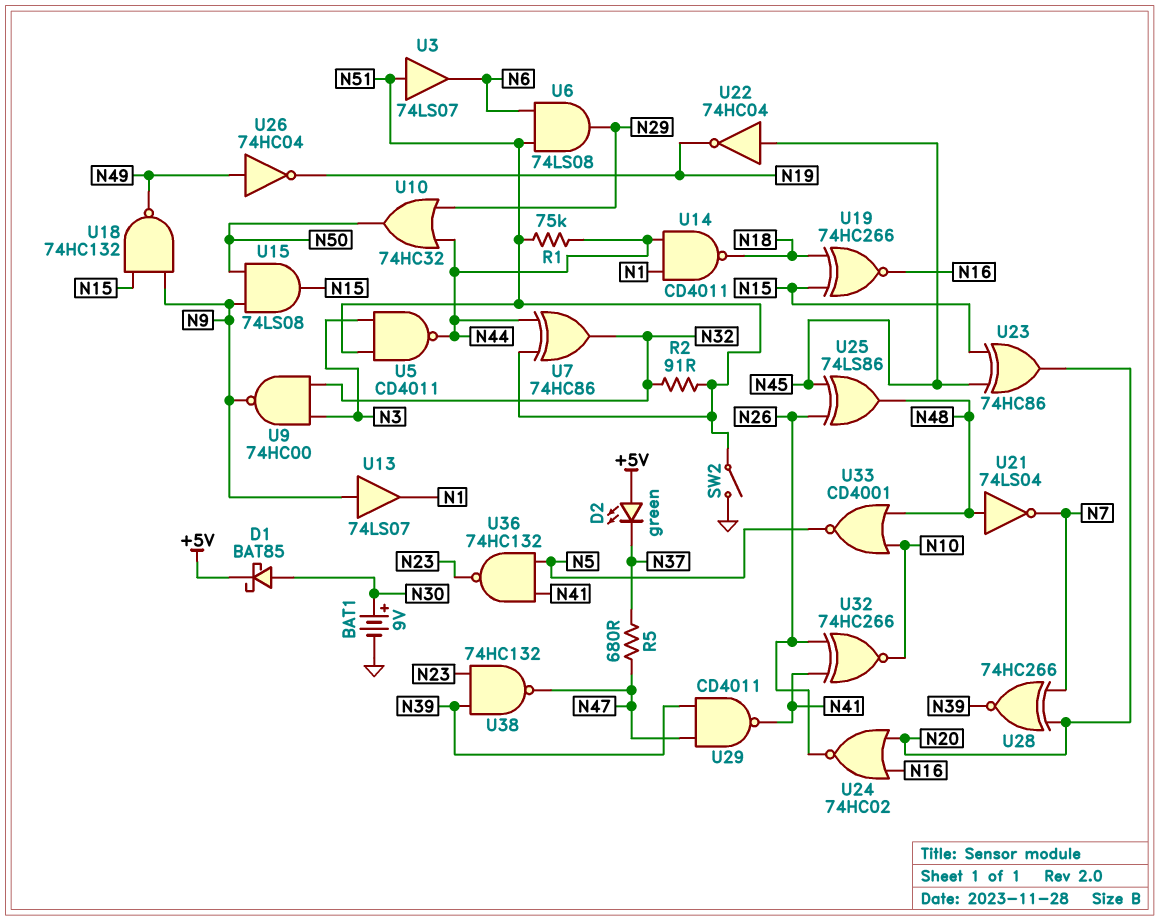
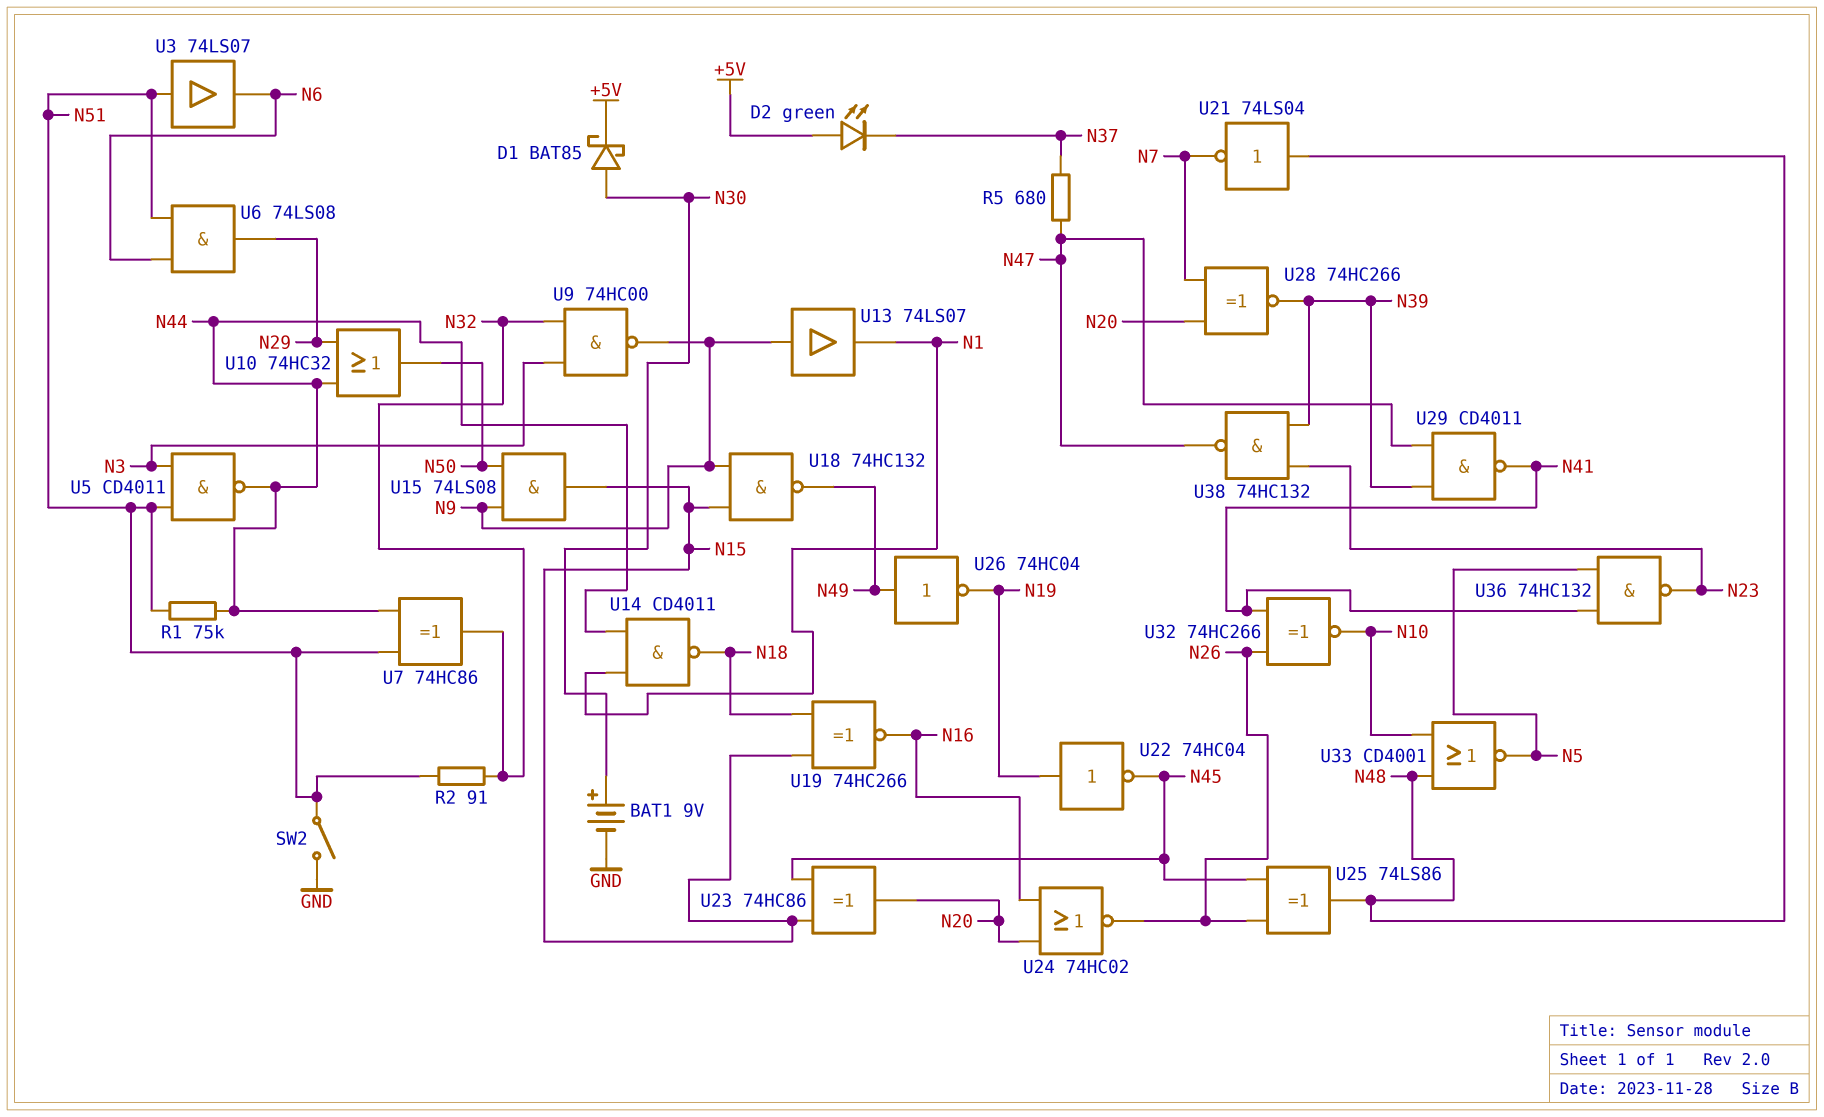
U22: NOT 74HC04 (in N45, out N19) -> NOT 74HC04 (in N19, out N45)

